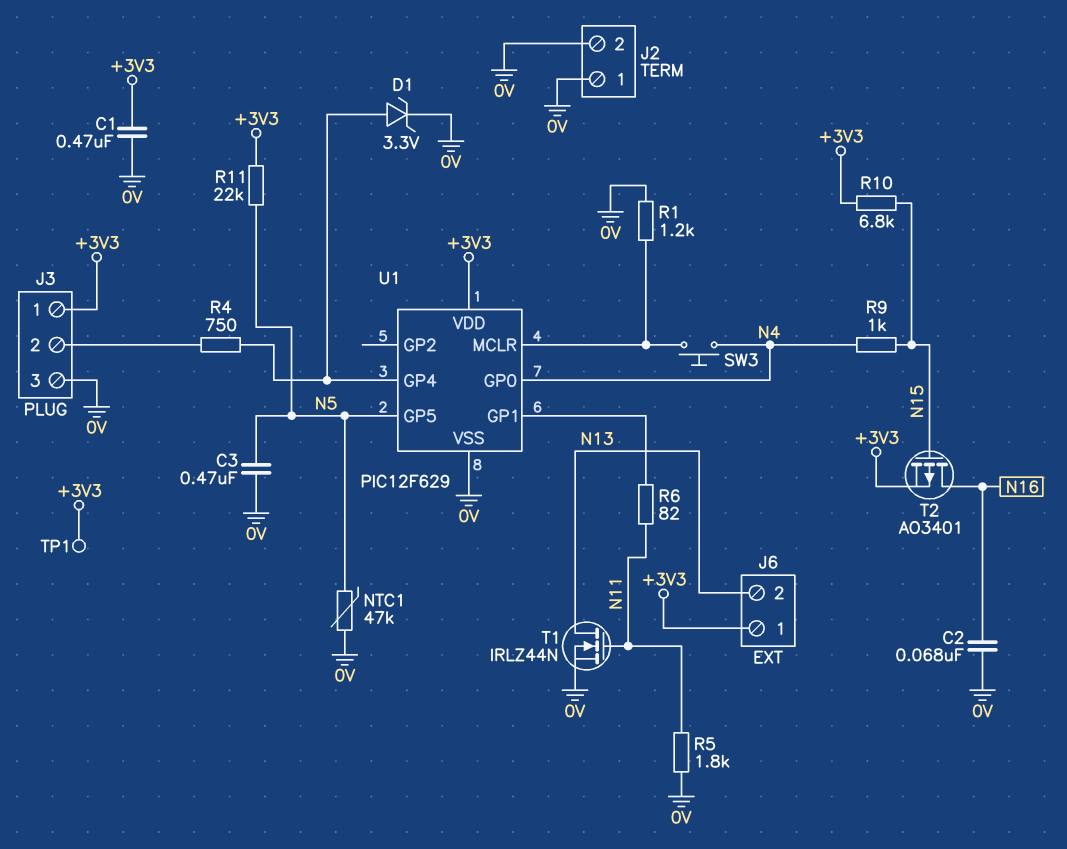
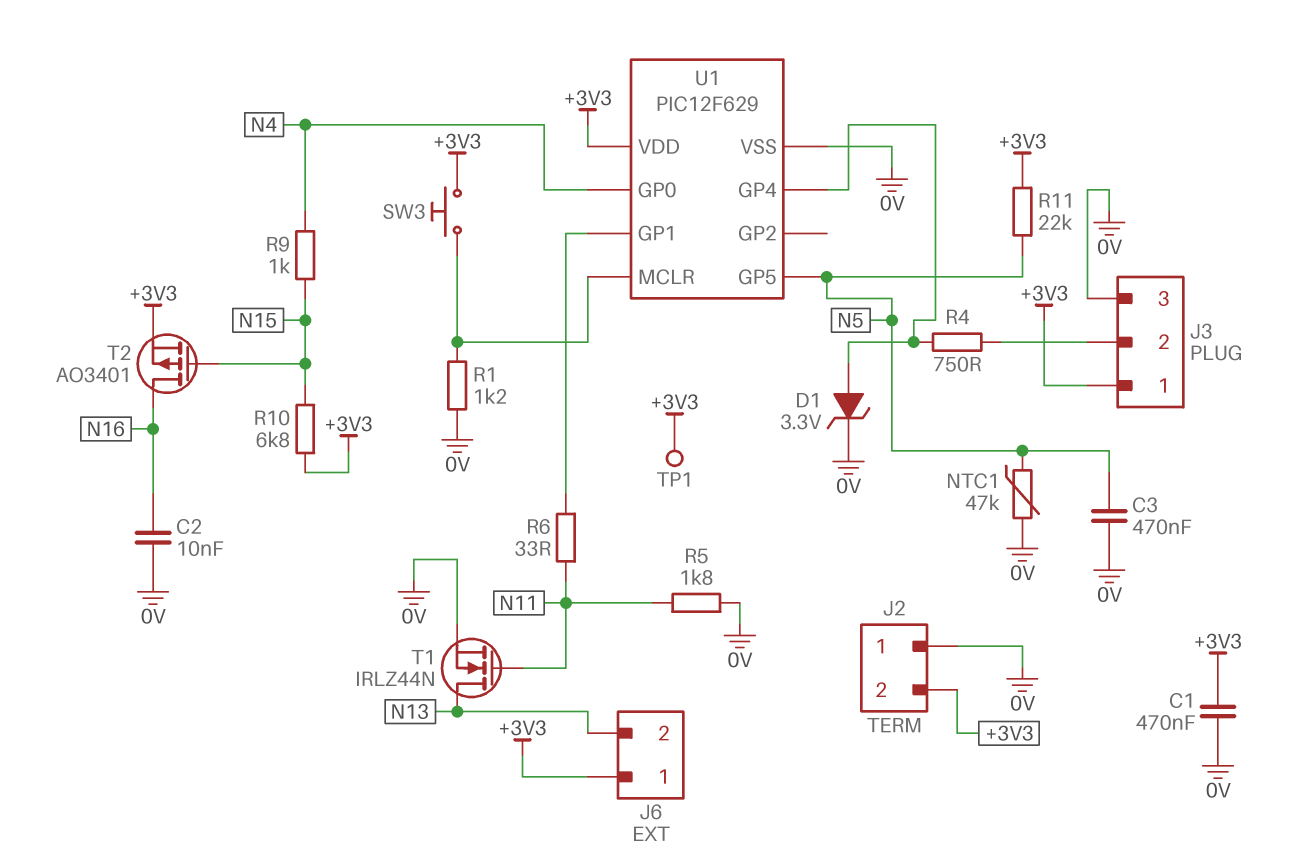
C2: 68nF (0V, N16) -> 10nF (0V, N16)
J2 pin 2: 0V -> +3V3
R6: 82 (N11, U1/GP1) -> 33 (N11, U1/GP1)
SW3: button (N4, U1/MCLR) -> button (+3V3, U1/MCLR)

